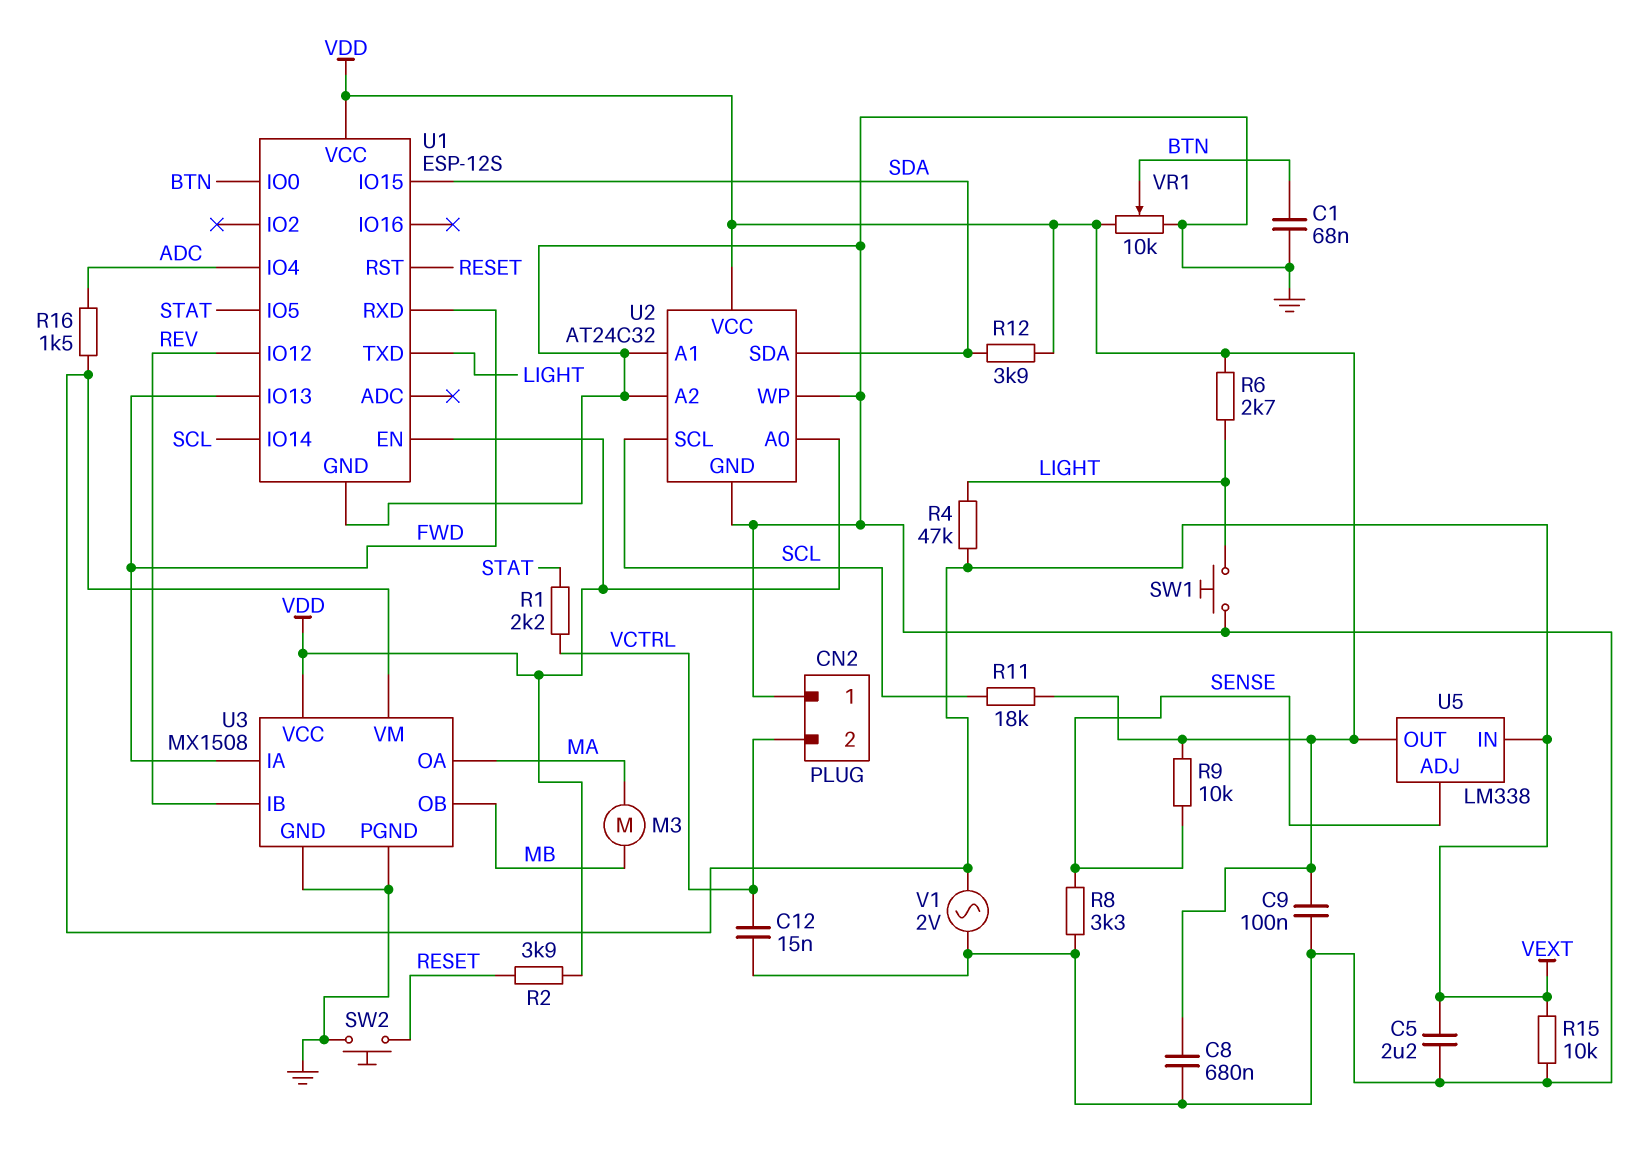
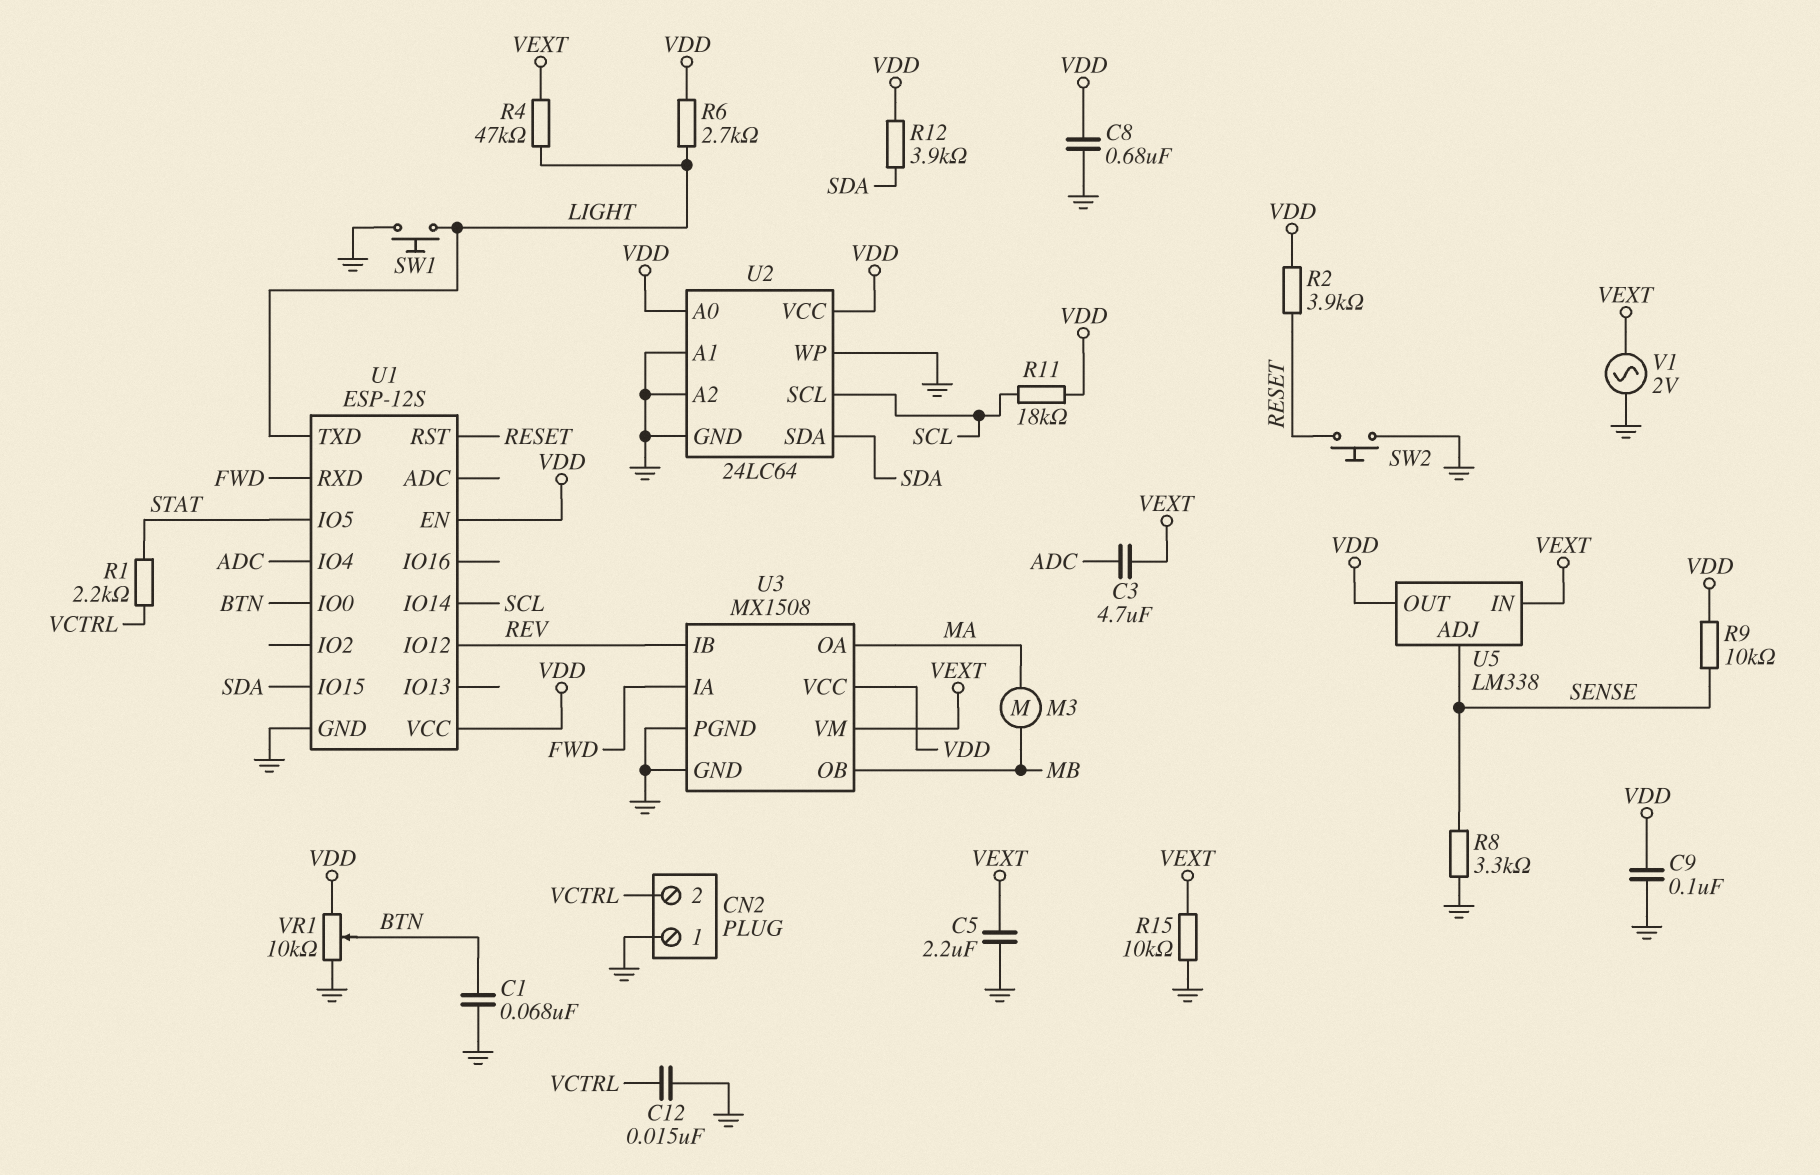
C3: none -> 4.7uF (ADC, VEXT)
R16: 1.5k (ADC, VEXT) -> none
U1 pin IO13: FWD -> none
U2: AT24C32 -> 24LC64

